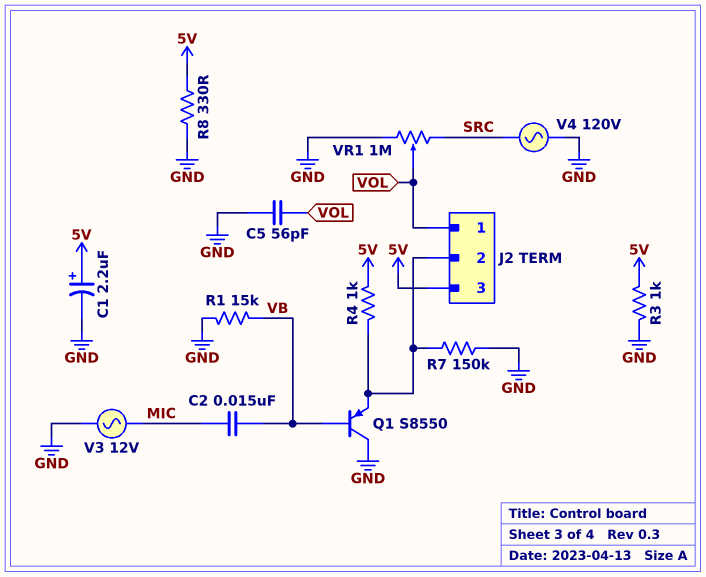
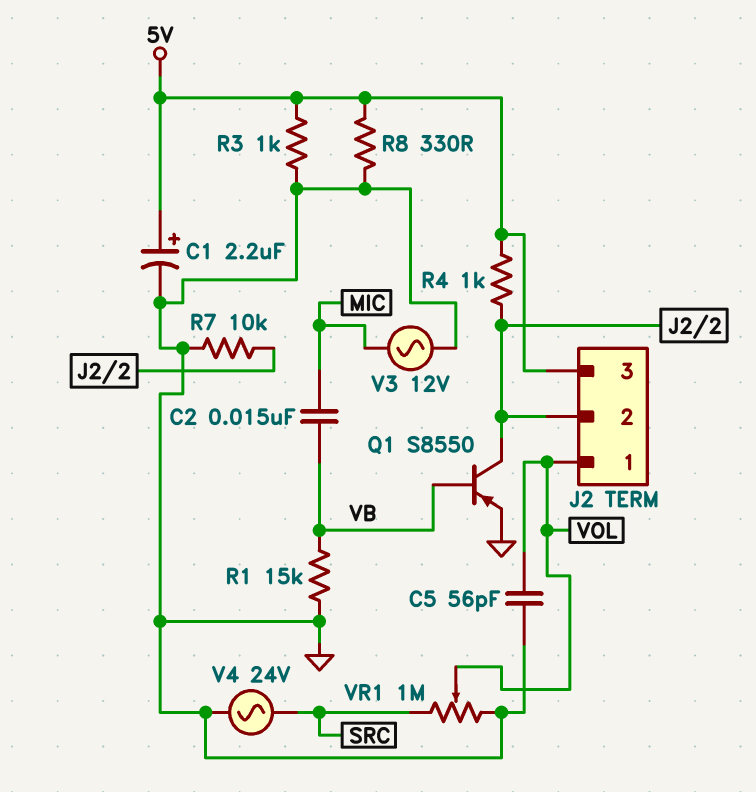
Q1: PNP S8550 (B VB, C GND, E J2/2) -> PNP S8550 (B VB, C J2/2, E GND)
R7: 150k (GND, J2/2) -> 10k (GND, J2/2)
V4: AC 120V (GND, SRC) -> AC 24V (GND, SRC)

